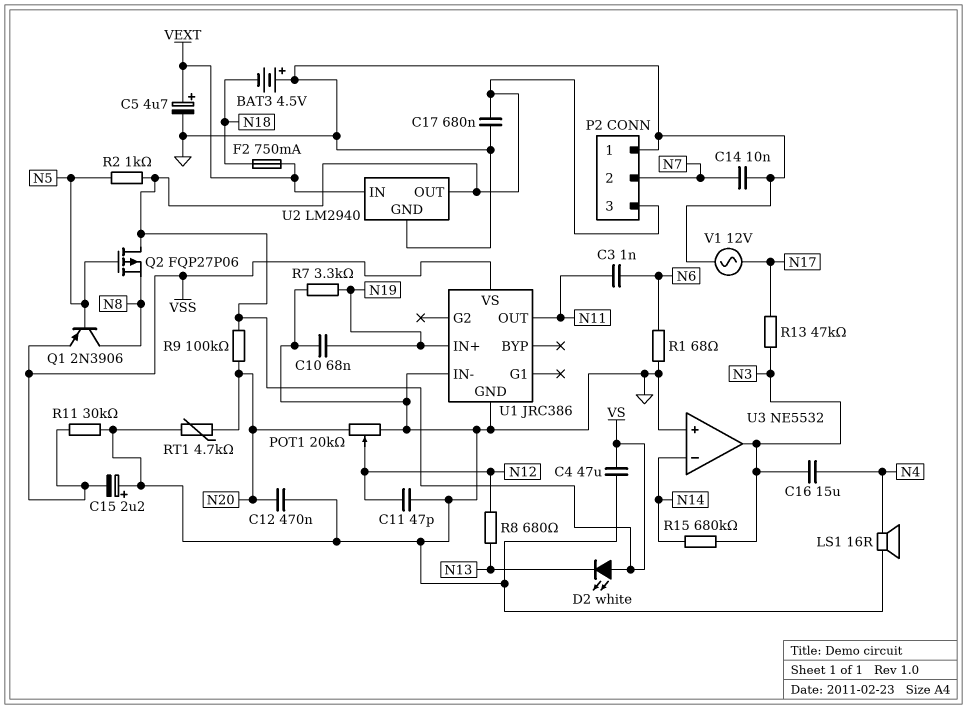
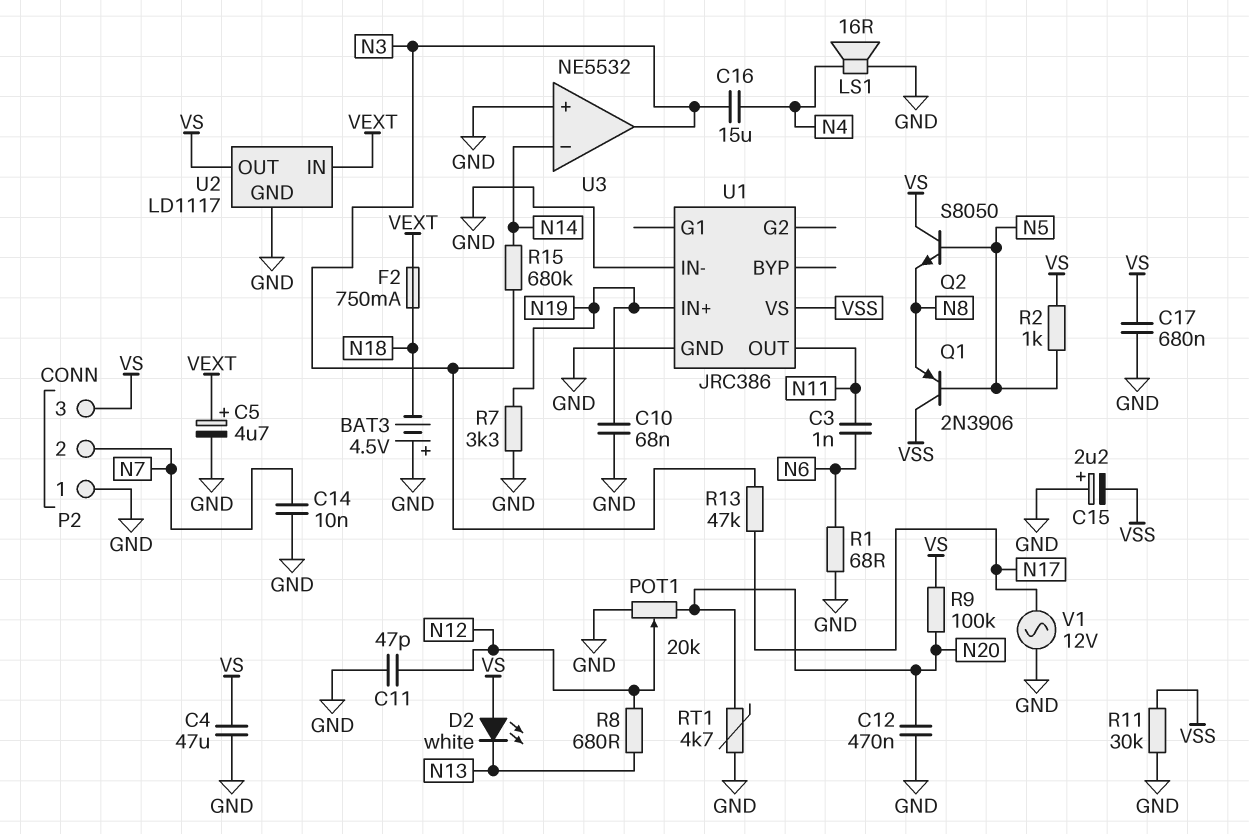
Q1: PNP 2N3906 (B N5, C N8, E VSS) -> PNP 2N3906 (B N5, C VSS, E N8)
Q2: PMOS FQP27P06 (G N5, D VS, S N8) -> NPN S8050 (B N5, C VS, E N8)
U2: LM2940 -> LD1117

